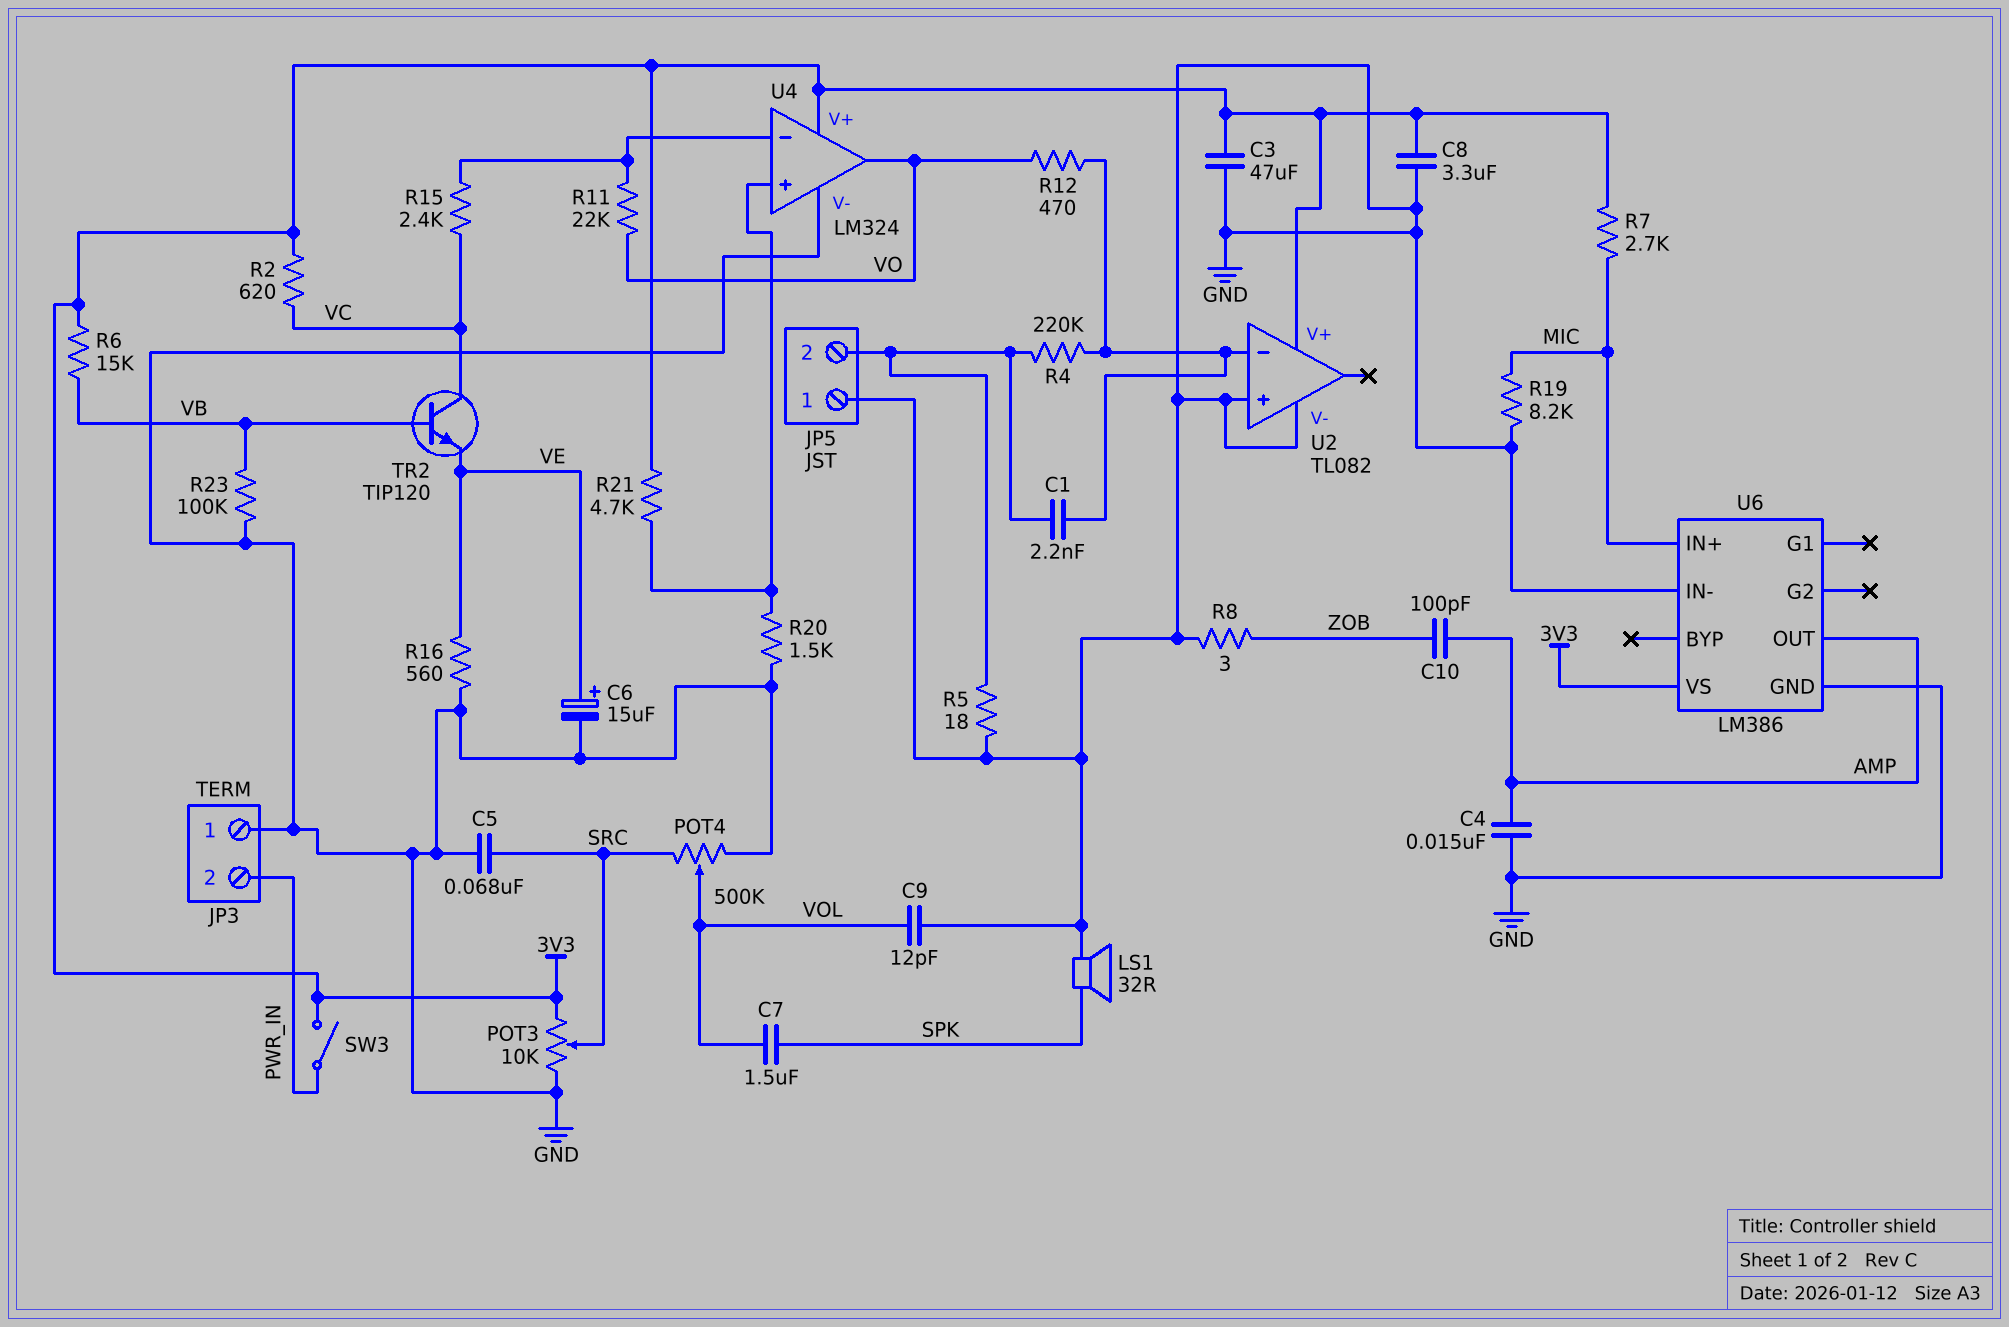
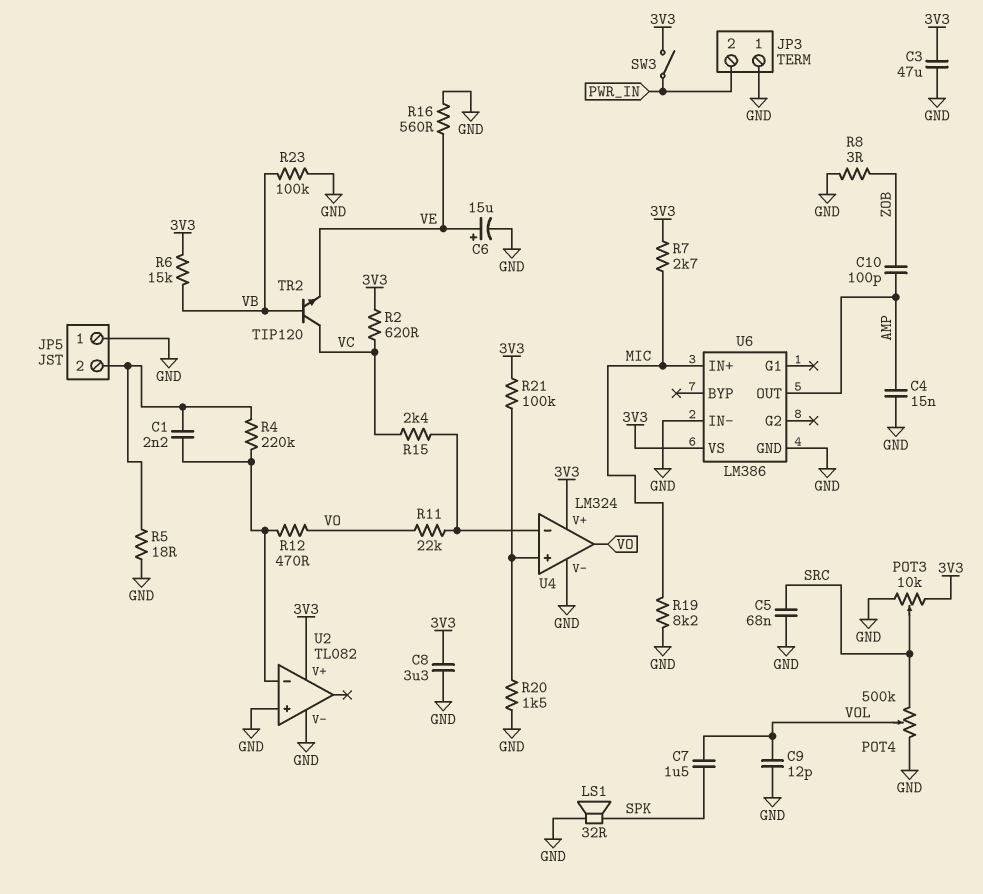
R21: 4.7k (3V3, U4/in+) -> 100k (3V3, U4/in+)

